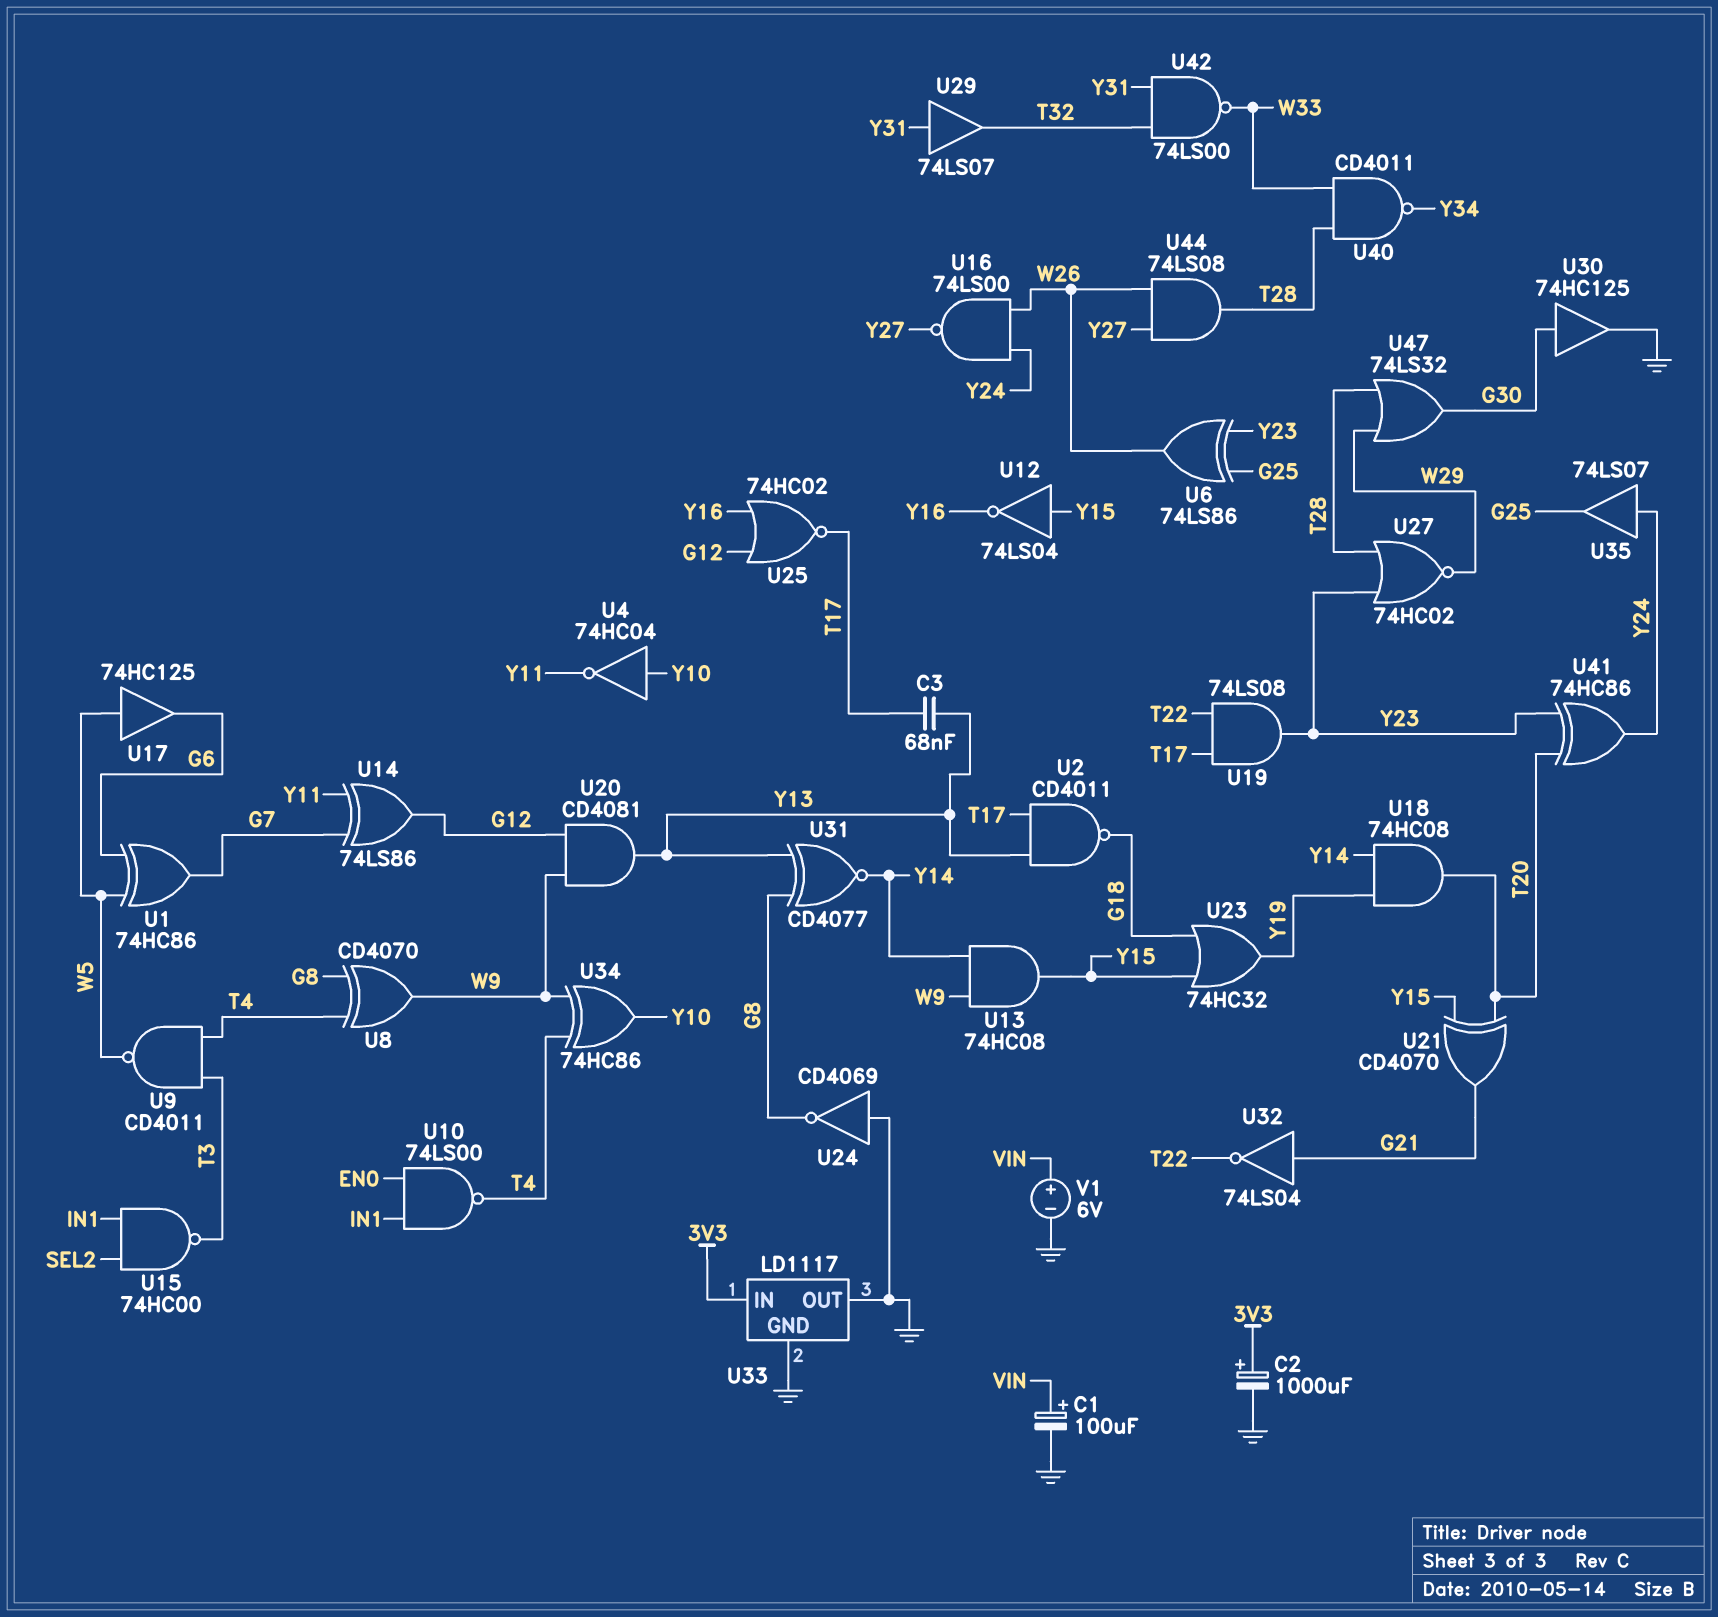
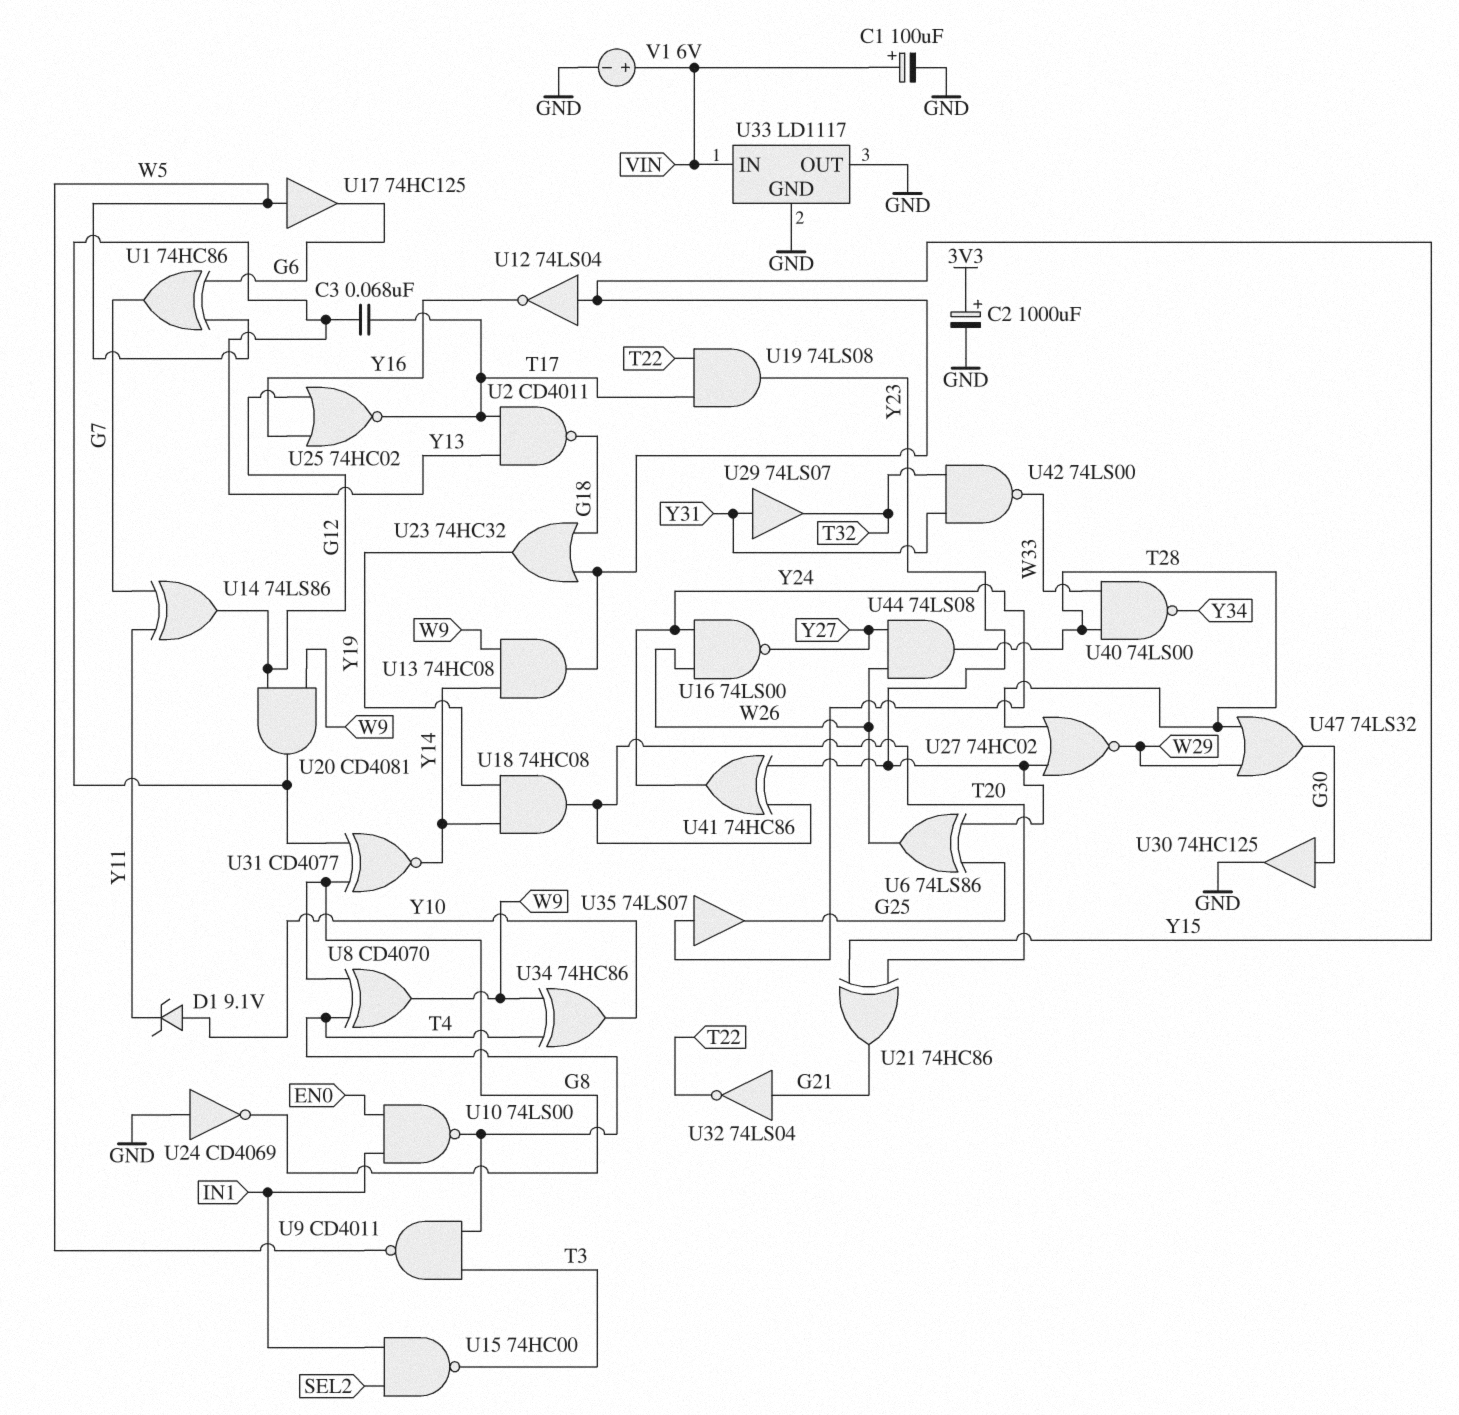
D1: none -> zener 9.1V (A Y10, K Y11)
U4: NOT 74HC04 (in Y10, out Y11) -> none
U21: XOR CD4070 (in T20, in Y15, out G21) -> XOR 74HC86 (in T20, in Y15, out G21)
U33 pin IN: 3V3 -> VIN
U40: NAND CD4011 (in T28, in W33, out Y34) -> NAND 74LS00 (in T28, in W33, out Y34)

